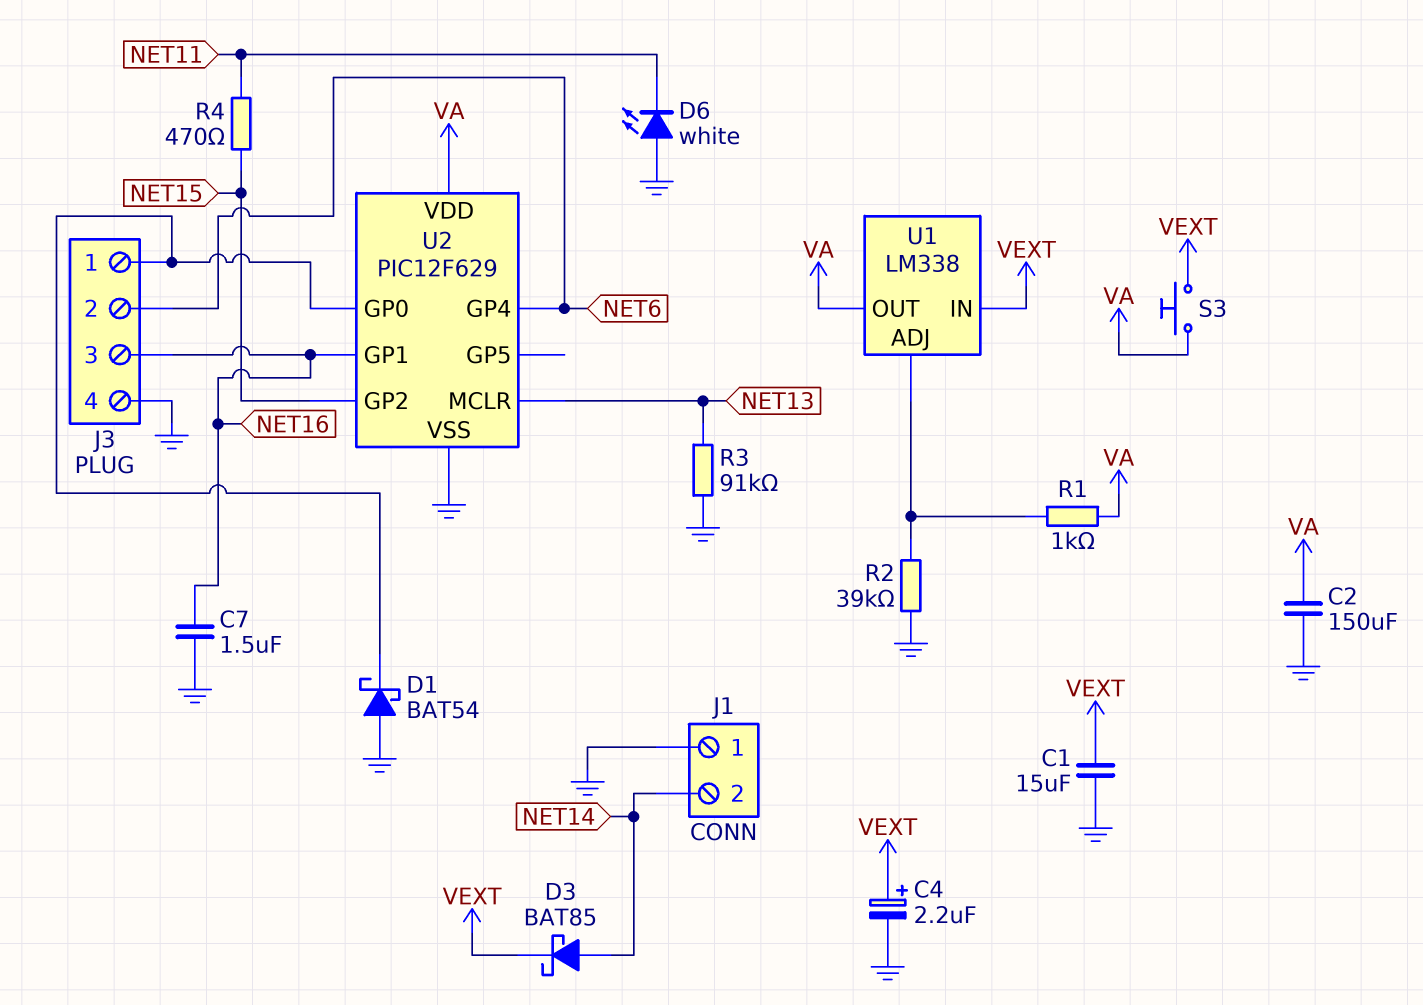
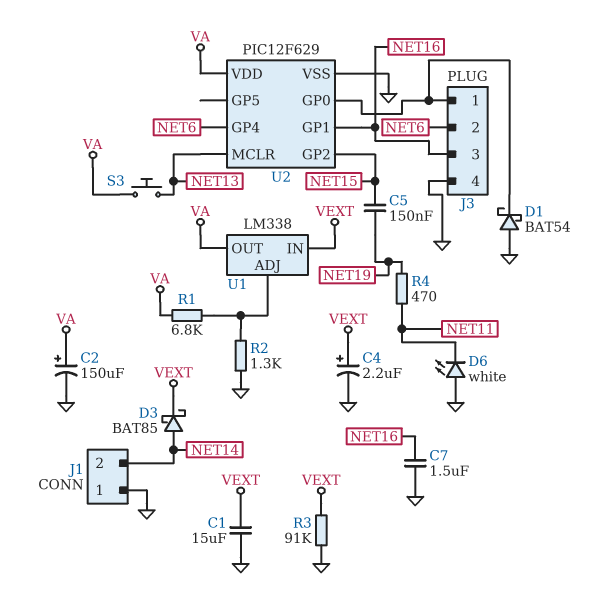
C2: 150uF (GND, VA) -> 150uF (plus VA, minus GND)
C5: none -> 150nF (NET15, NET19)
R1: 1k (U1/ADJ, VA) -> 6.8k (U1/ADJ, VA)
R2: 39k (GND, U1/ADJ) -> 1.3k (GND, U1/ADJ)
R3: 91k (GND, NET13) -> 91k (GND, VEXT)
R4: 470 (NET11, NET15) -> 470 (NET11, NET19)
S3: button (VA, VEXT) -> button (NET13, VA)

